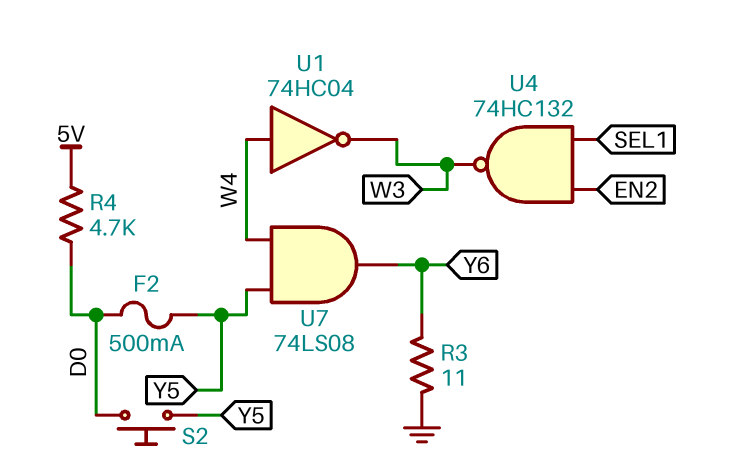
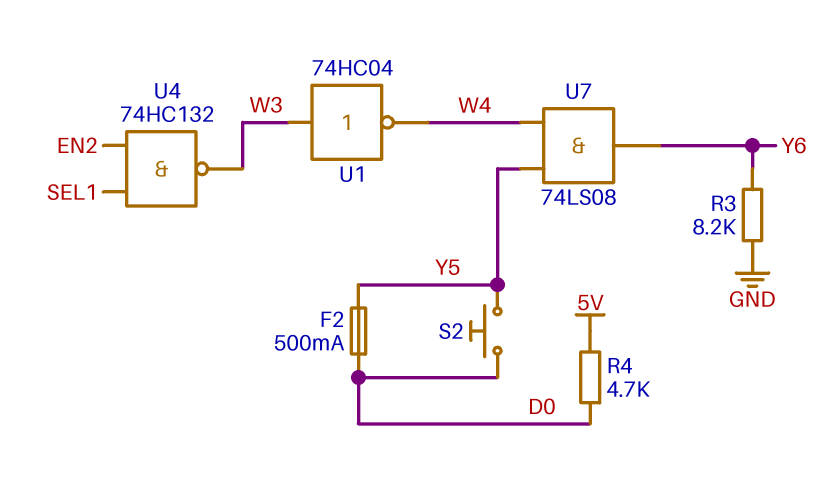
R3: 11 (GND, Y6) -> 8.2k (GND, Y6)
U1: NOT 74HC04 (in W4, out W3) -> NOT 74HC04 (in W3, out W4)

